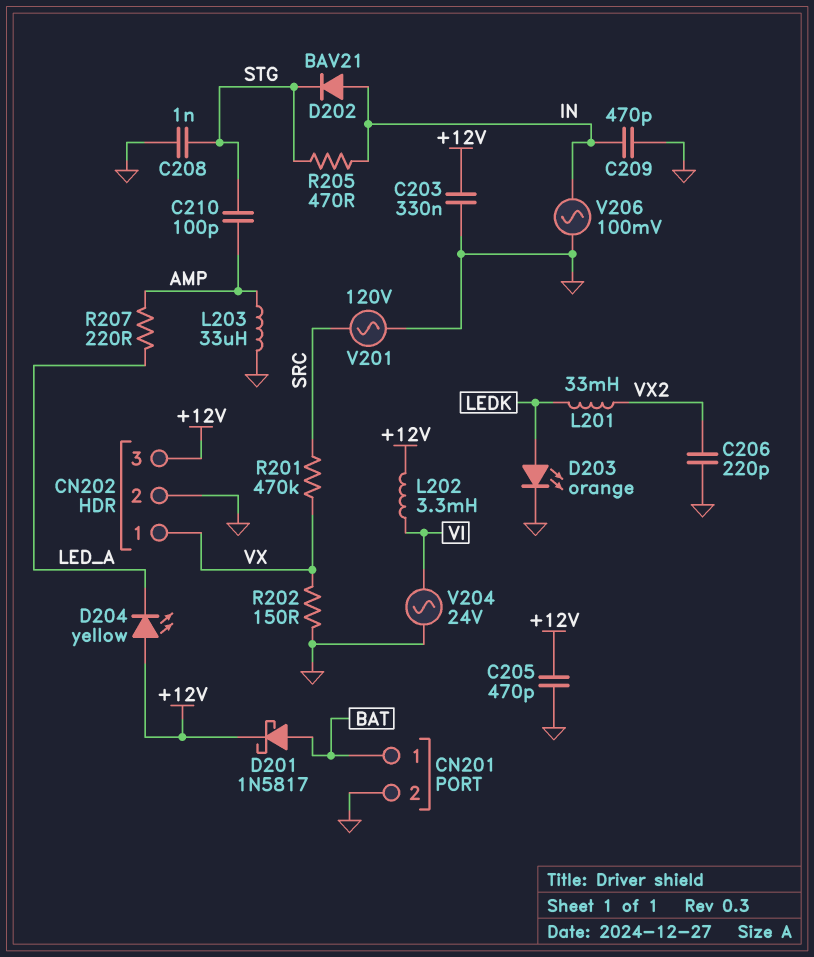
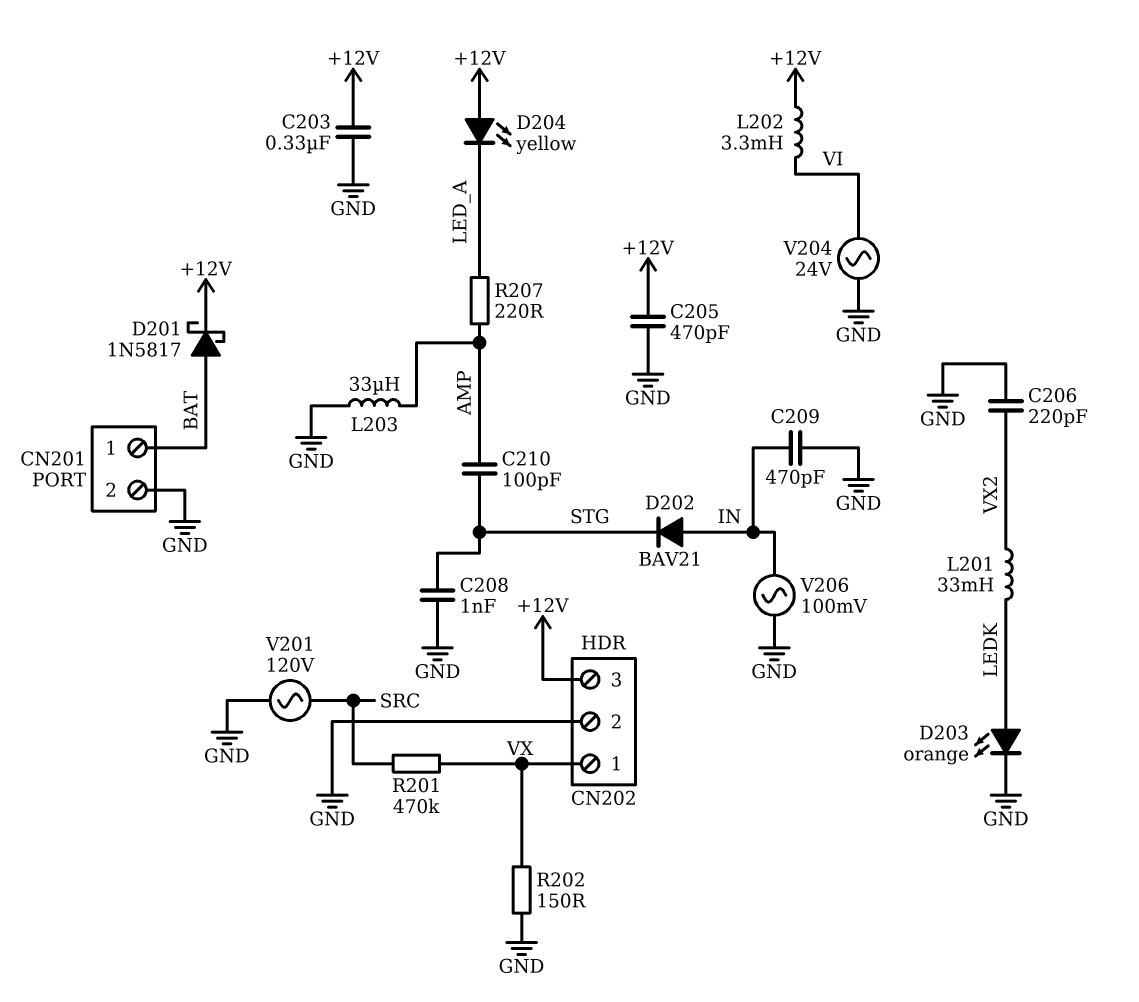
R205: 470 (IN, STG) -> none

